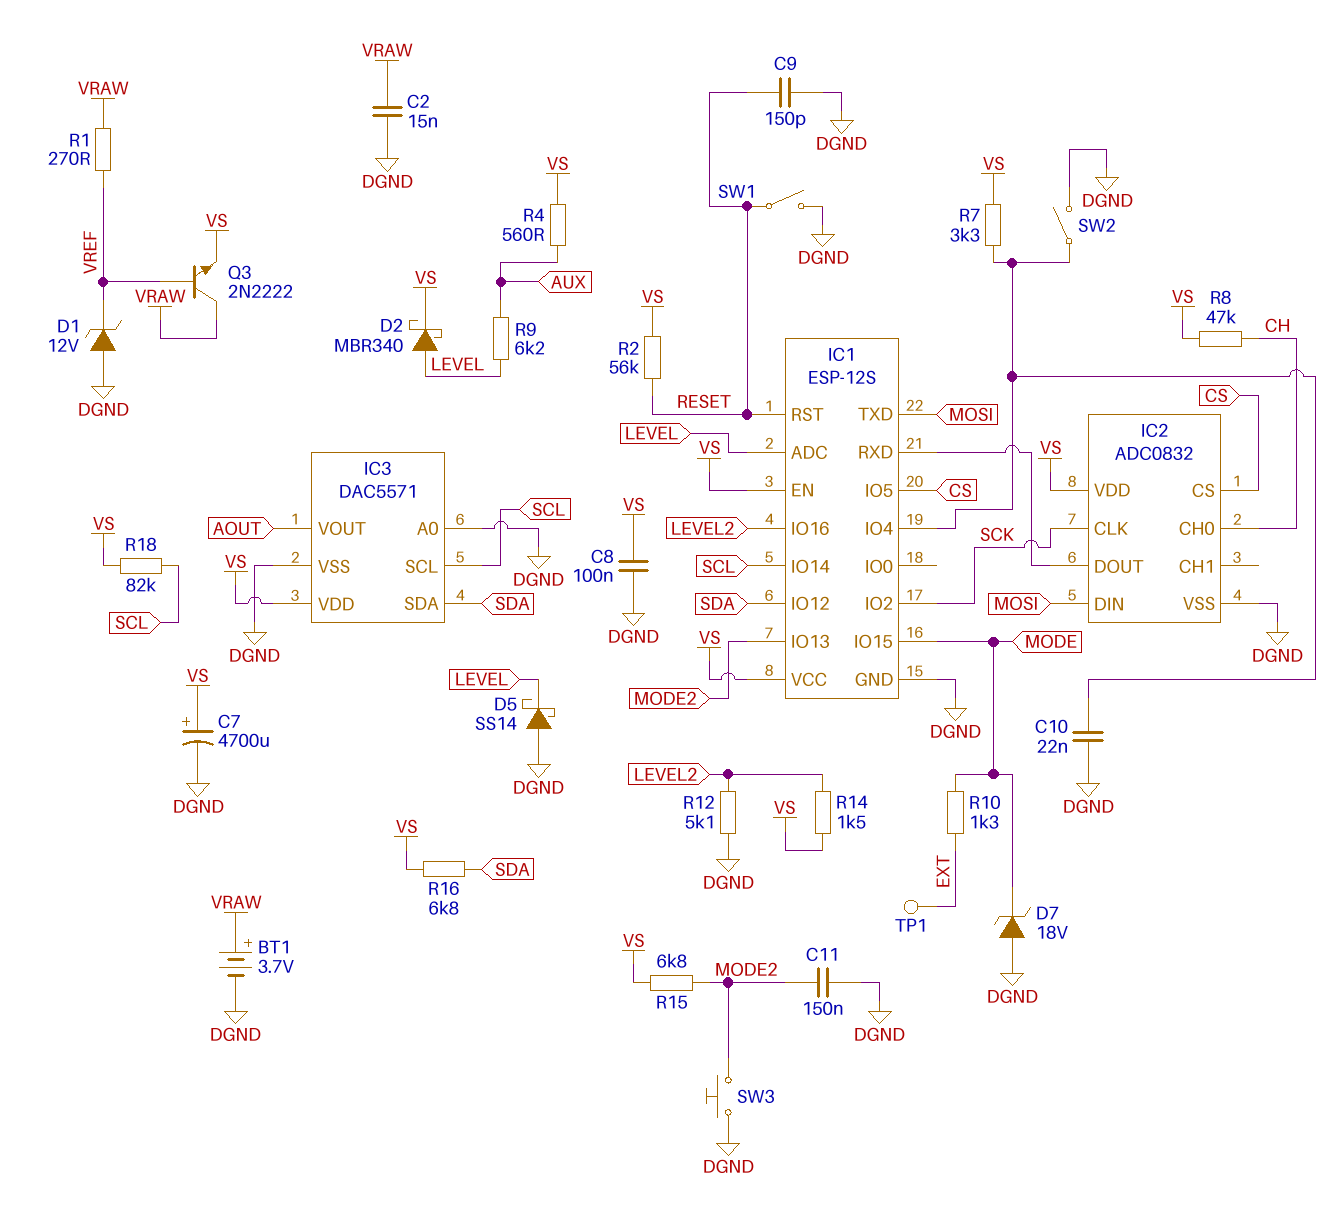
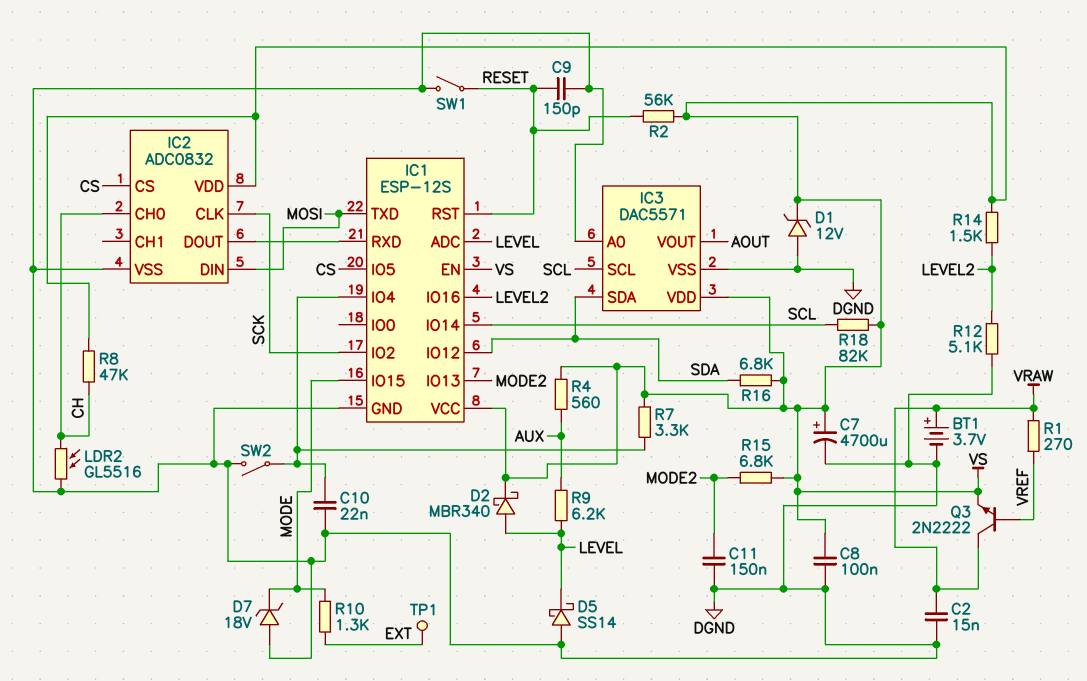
D1: zener 12V (A DGND, K VREF) -> zener 12V (A DGND, K VS)
LDR2: none -> GL5516 (CH, DGND)
SW3: button (DGND, MODE2) -> none

